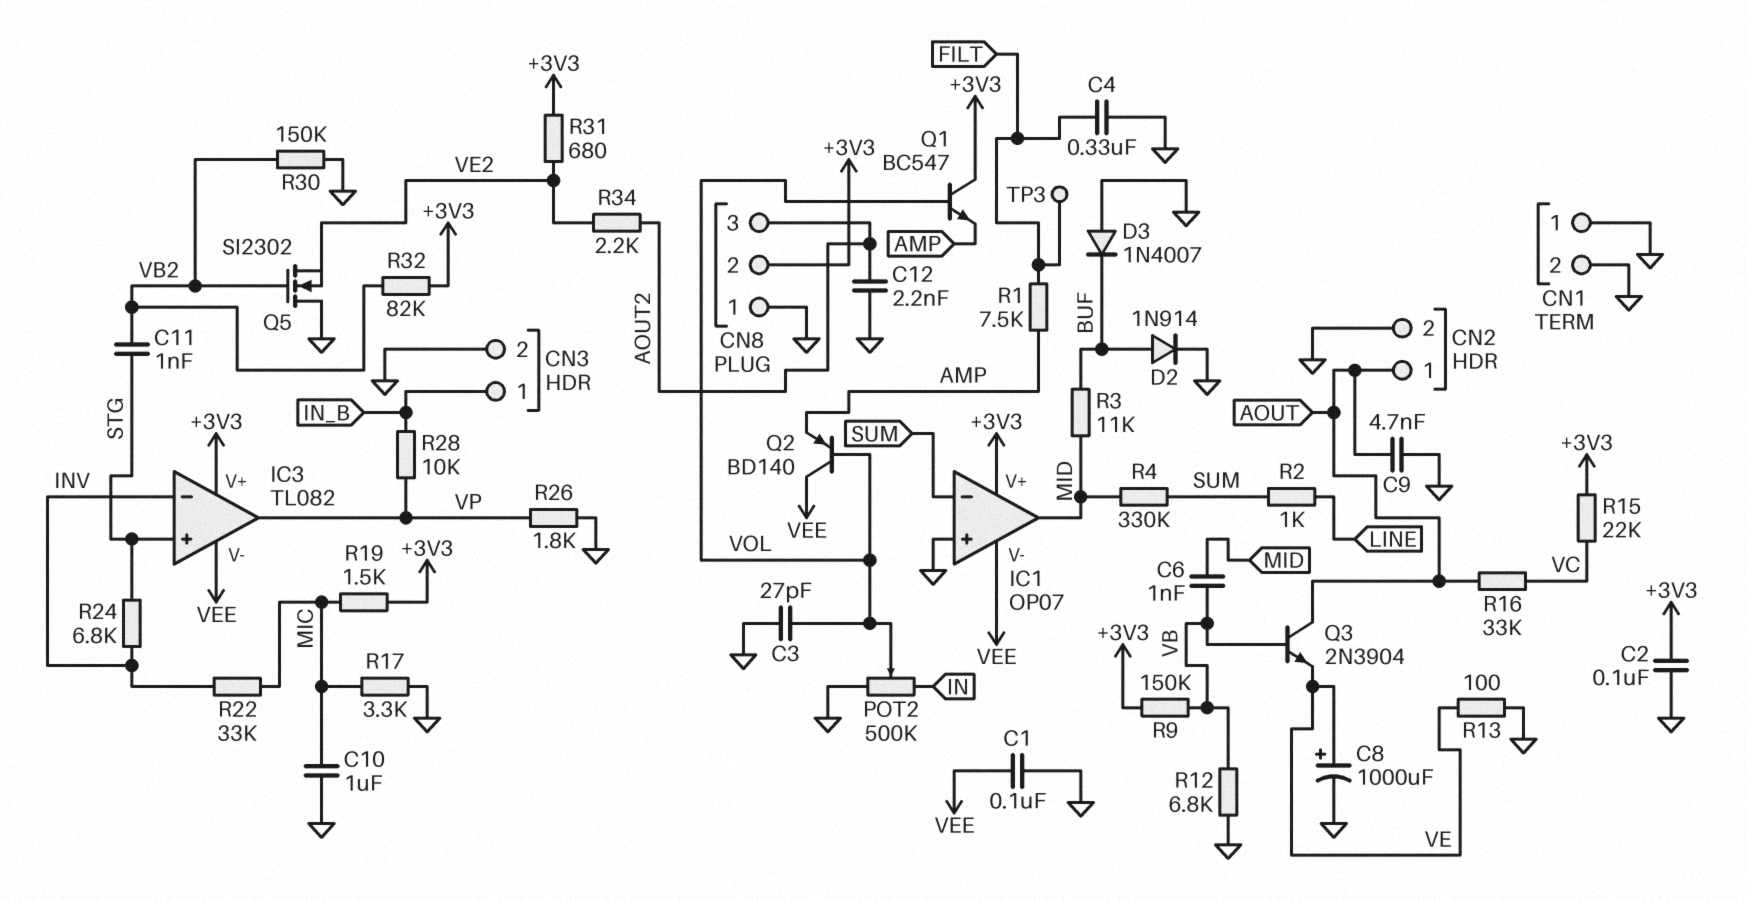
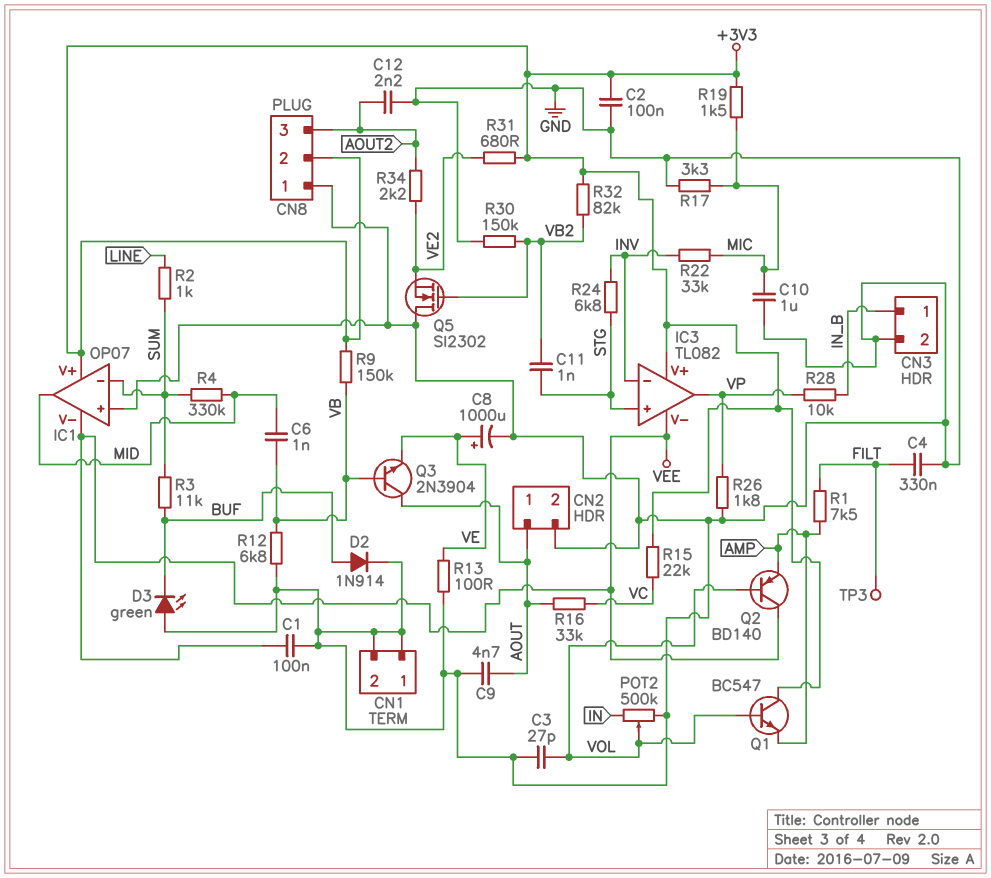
D3: diode 1N4007 (A GND, K BUF) -> LED green (A GND, K BUF)
R3: 11k (BUF, MID) -> 11k (BUF, SUM)

